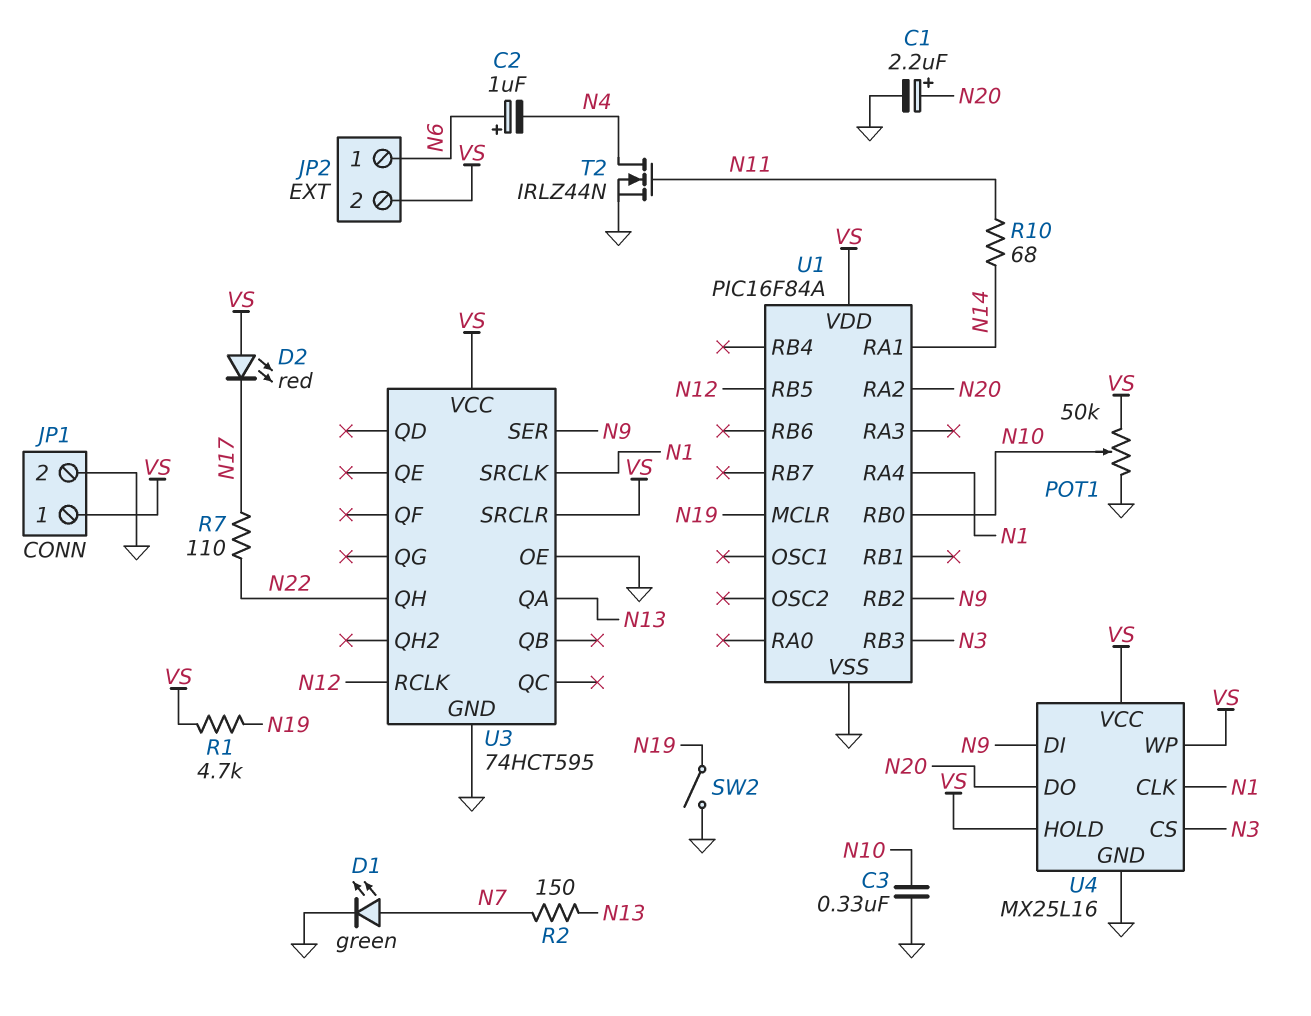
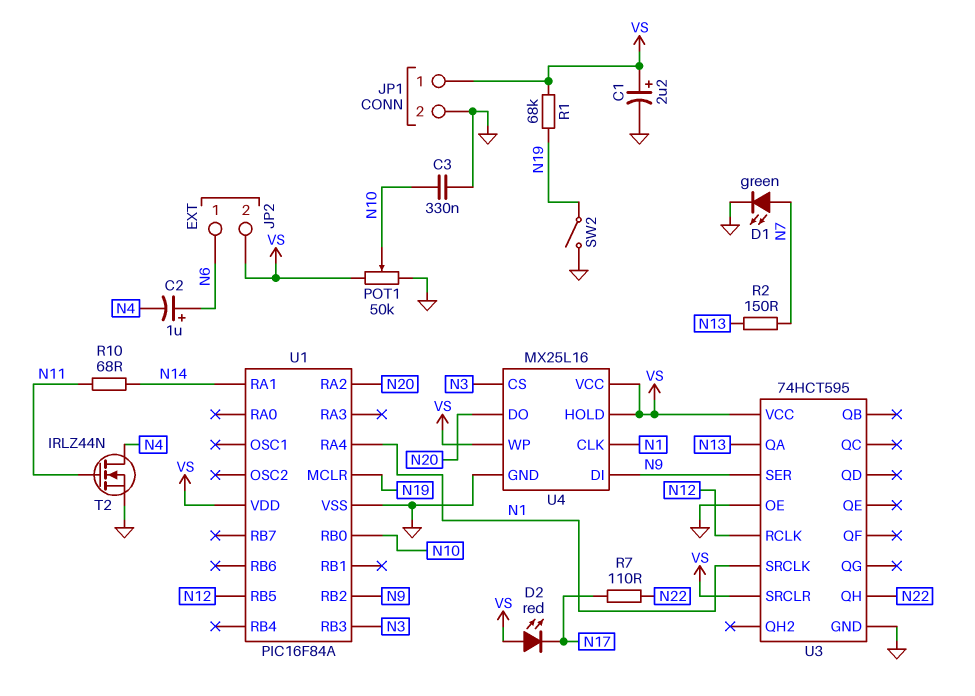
C1: 2.2uF (plus N20, minus GND) -> 2.2uF (plus VS, minus GND)
R1: 4.7k (N19, VS) -> 68k (N19, VS)

